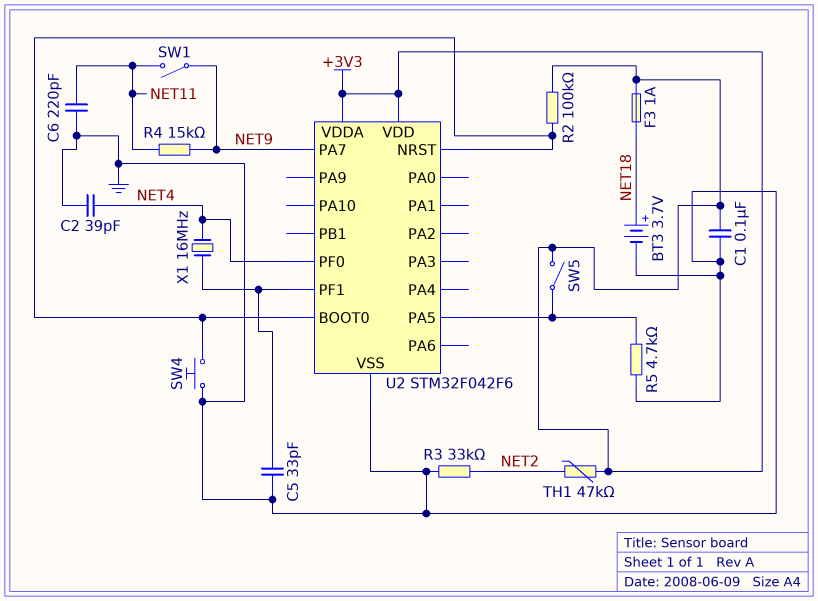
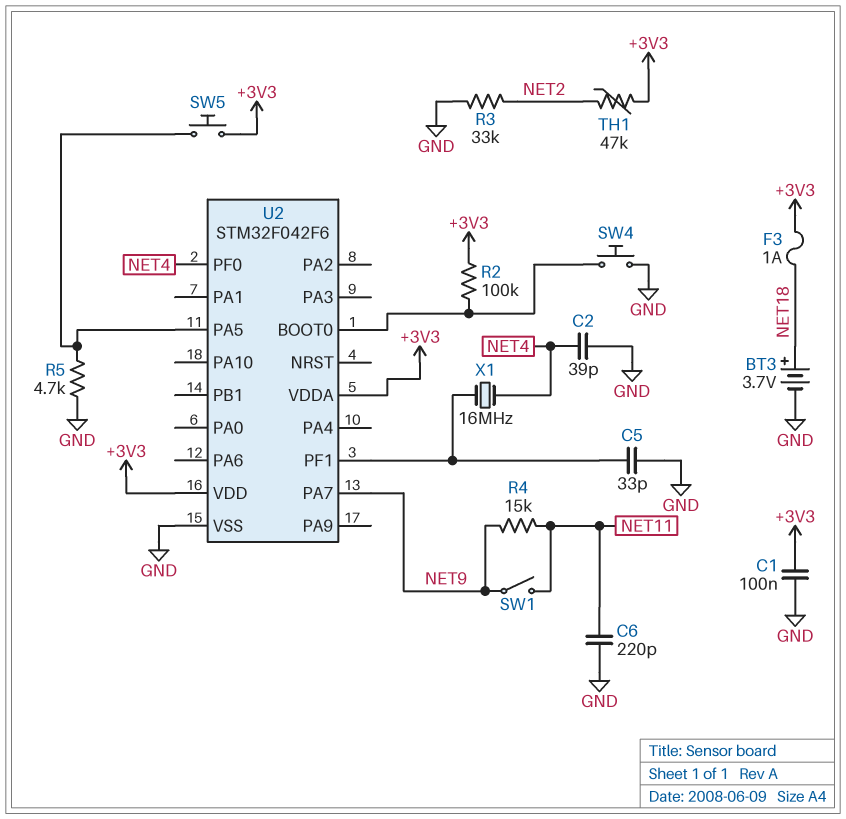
SW5: switch (+3V3, U2/PA5) -> button (+3V3, U2/PA5)
U2 pin NRST: U2/BOOT0 -> none

